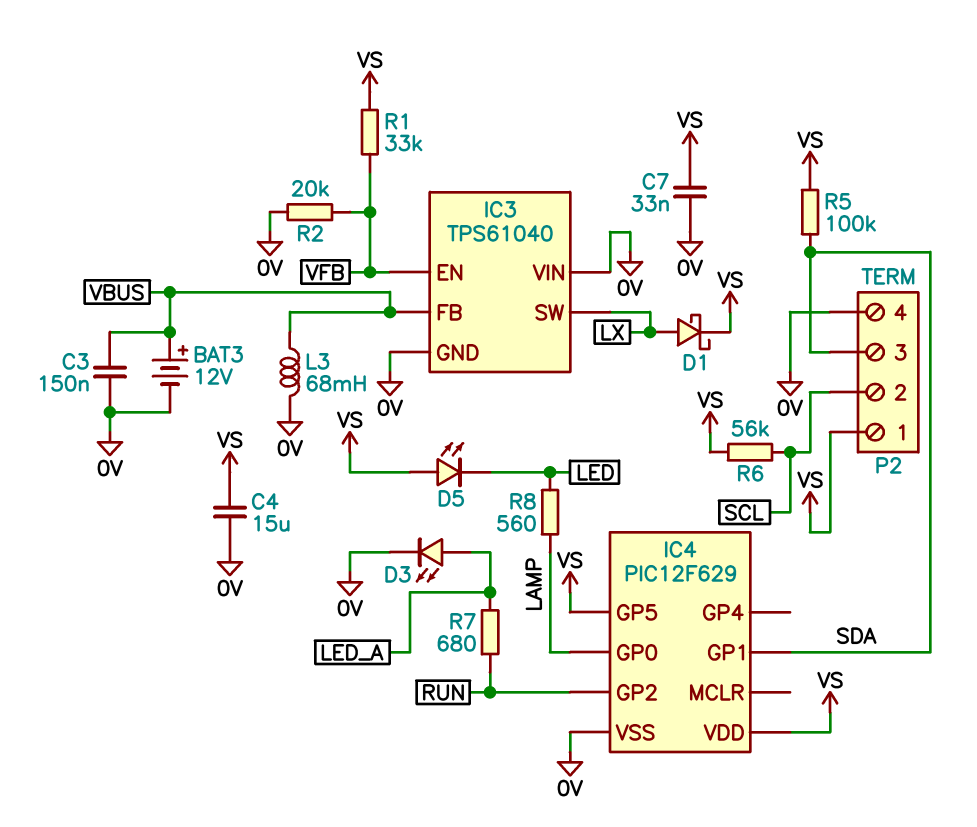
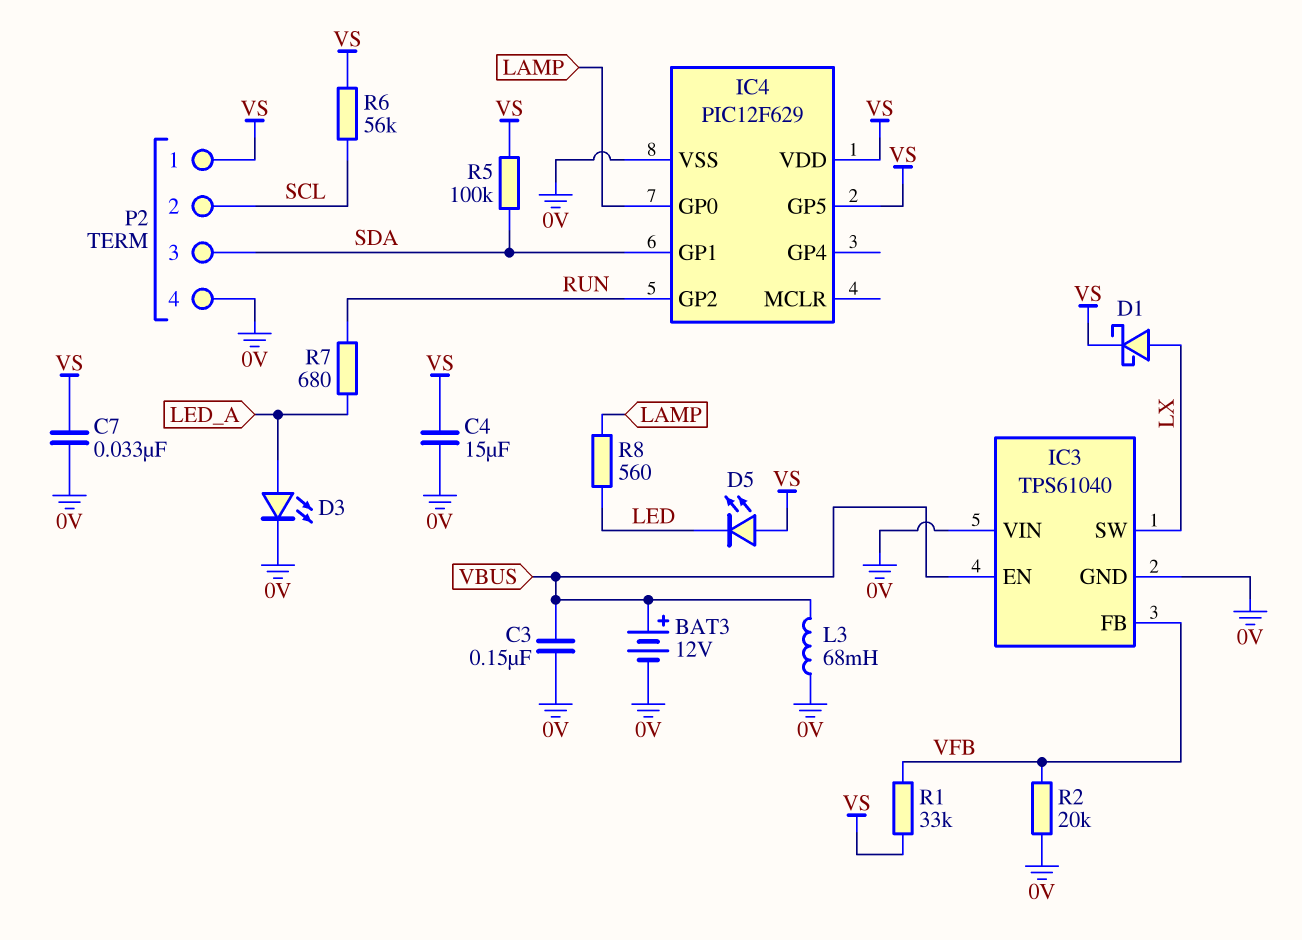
IC3 pin EN: VFB -> VBUS
IC3 pin FB: VBUS -> VFB

